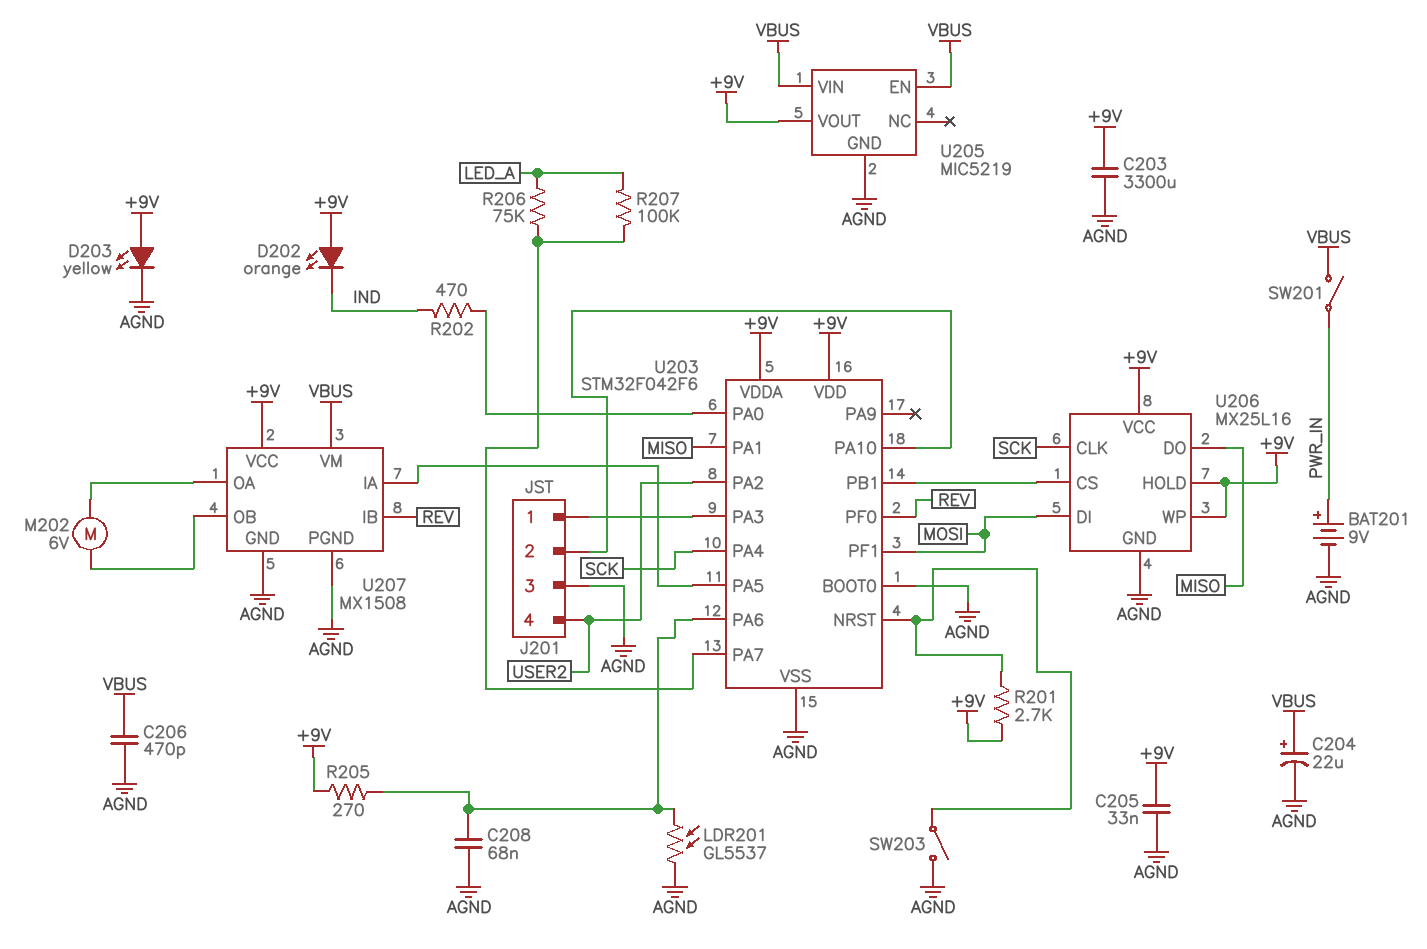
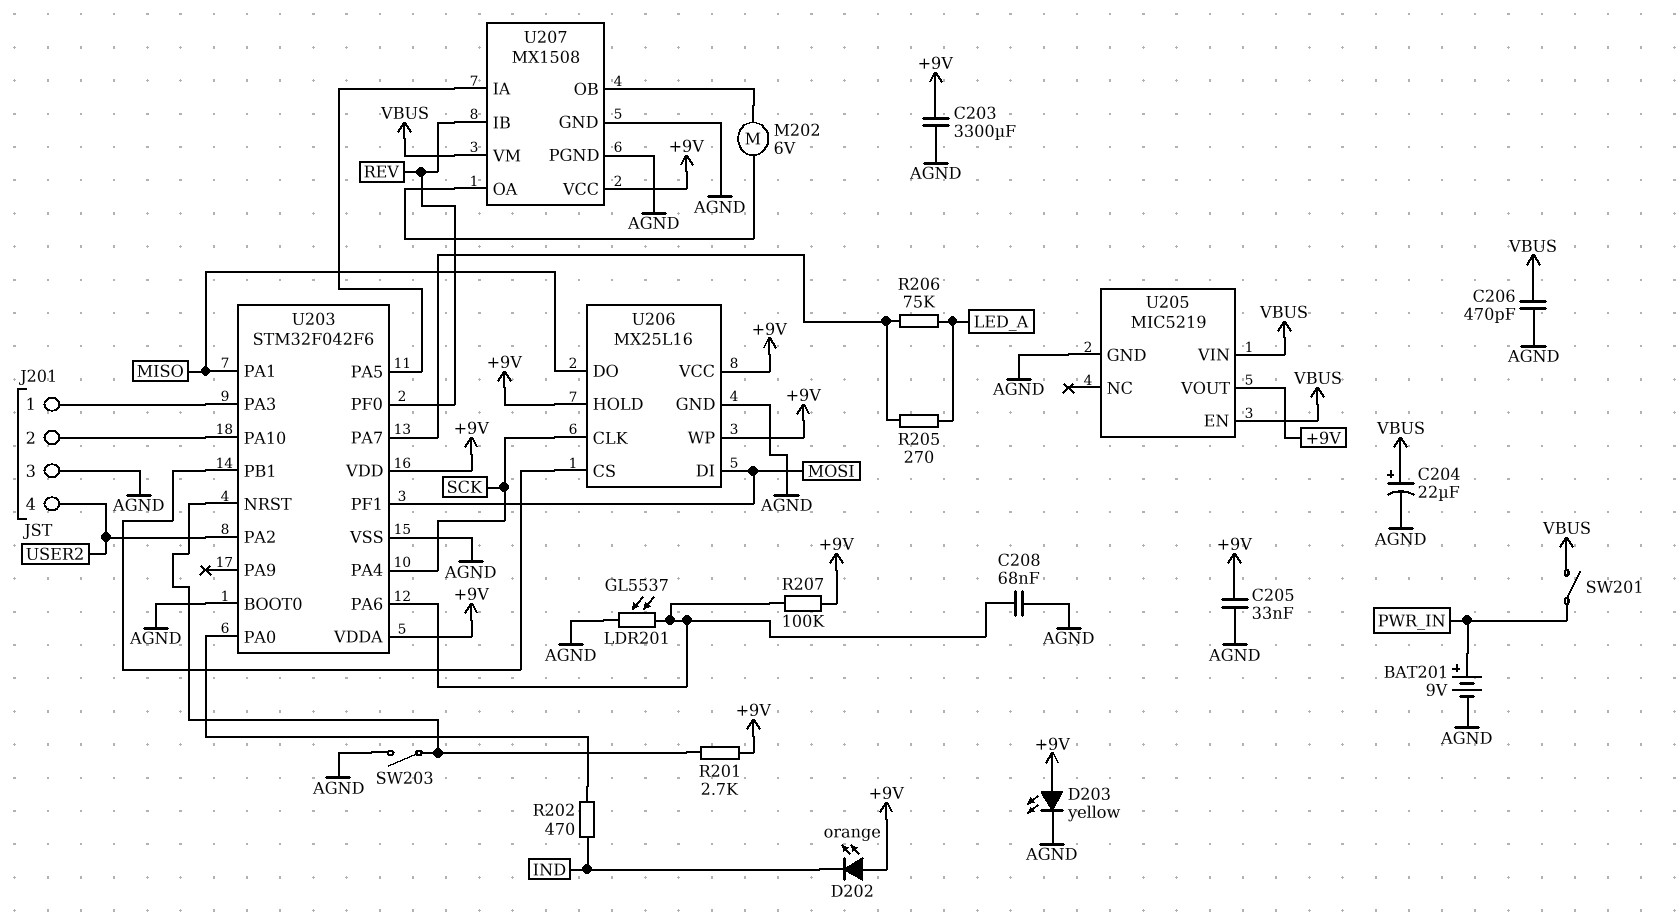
R205: 270 (+9V, U203/PA6) -> 270 (LED_A, U203/PA7)
R207: 100k (LED_A, U203/PA7) -> 100k (+9V, U203/PA6)

